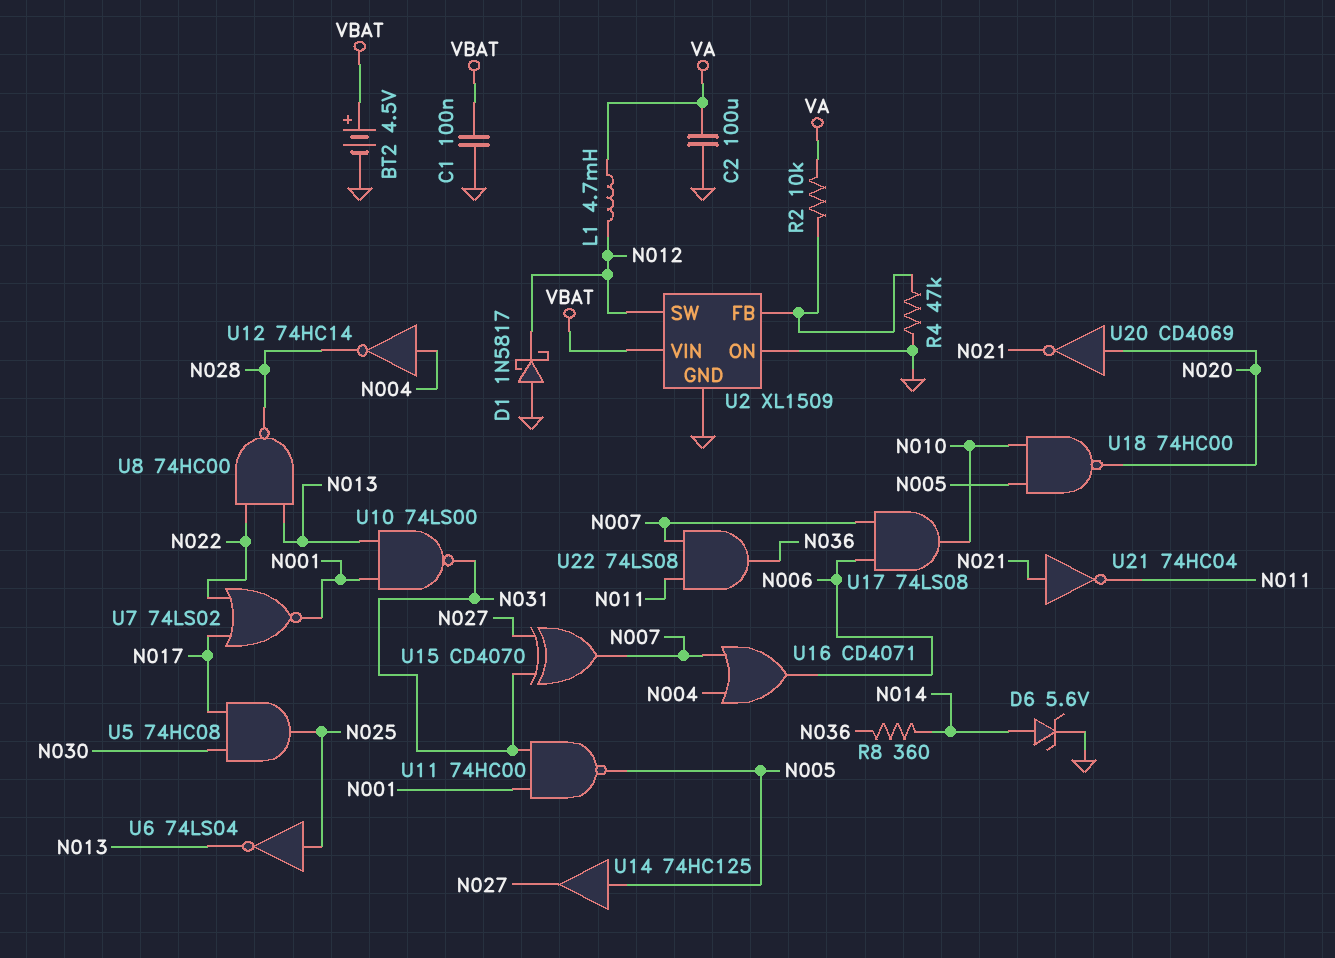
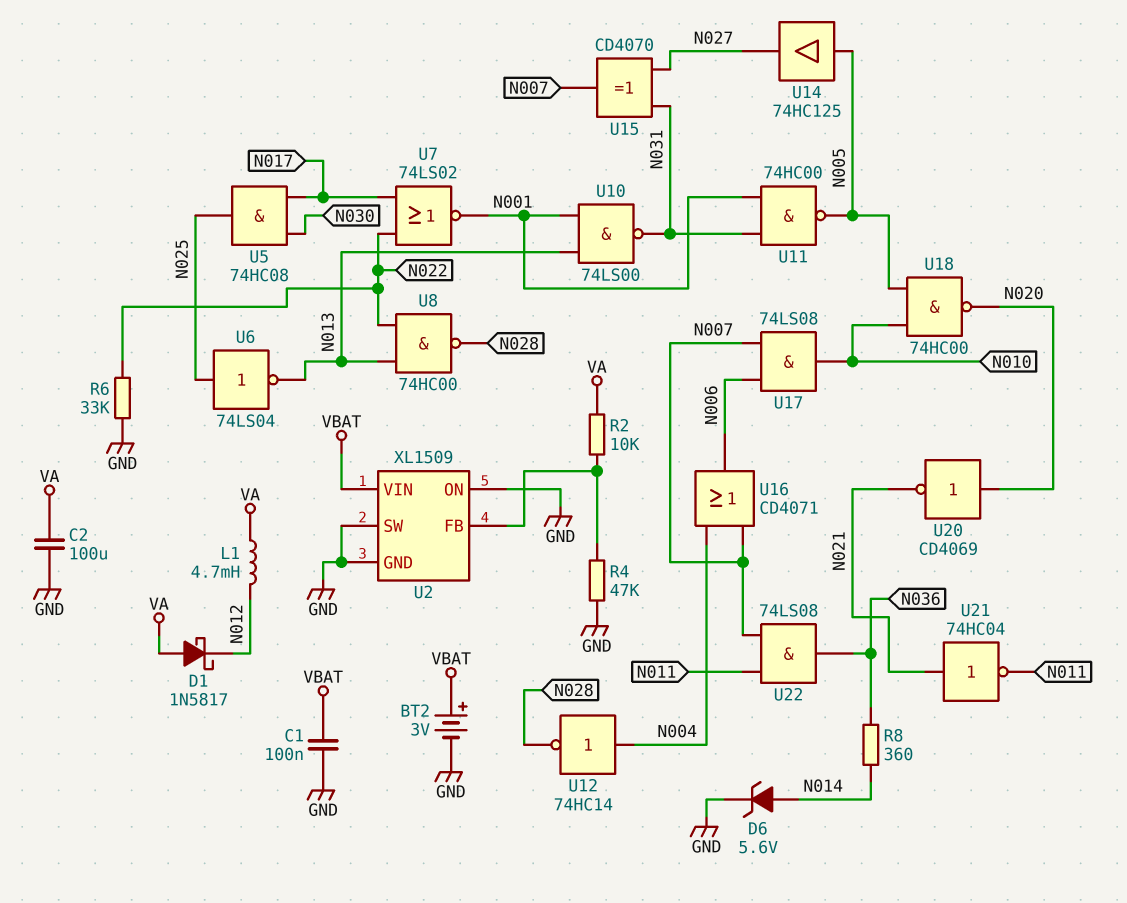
BT2: 4.5V (plus VBAT, minus GND) -> 3V (plus VBAT, minus GND)
D1: schottky 1N5817 (A GND, K N012) -> schottky 1N5817 (A VA, K N012)
R6: none -> 33k (GND, N022)
U2 pin SW: N012 -> GND

